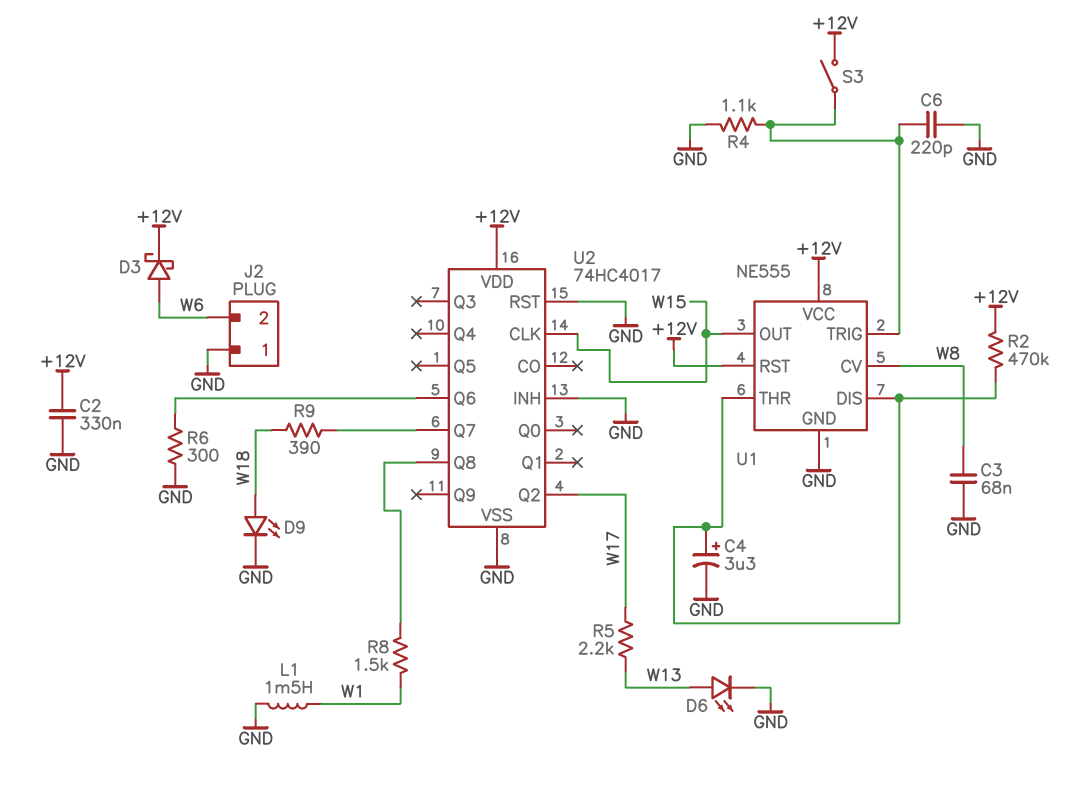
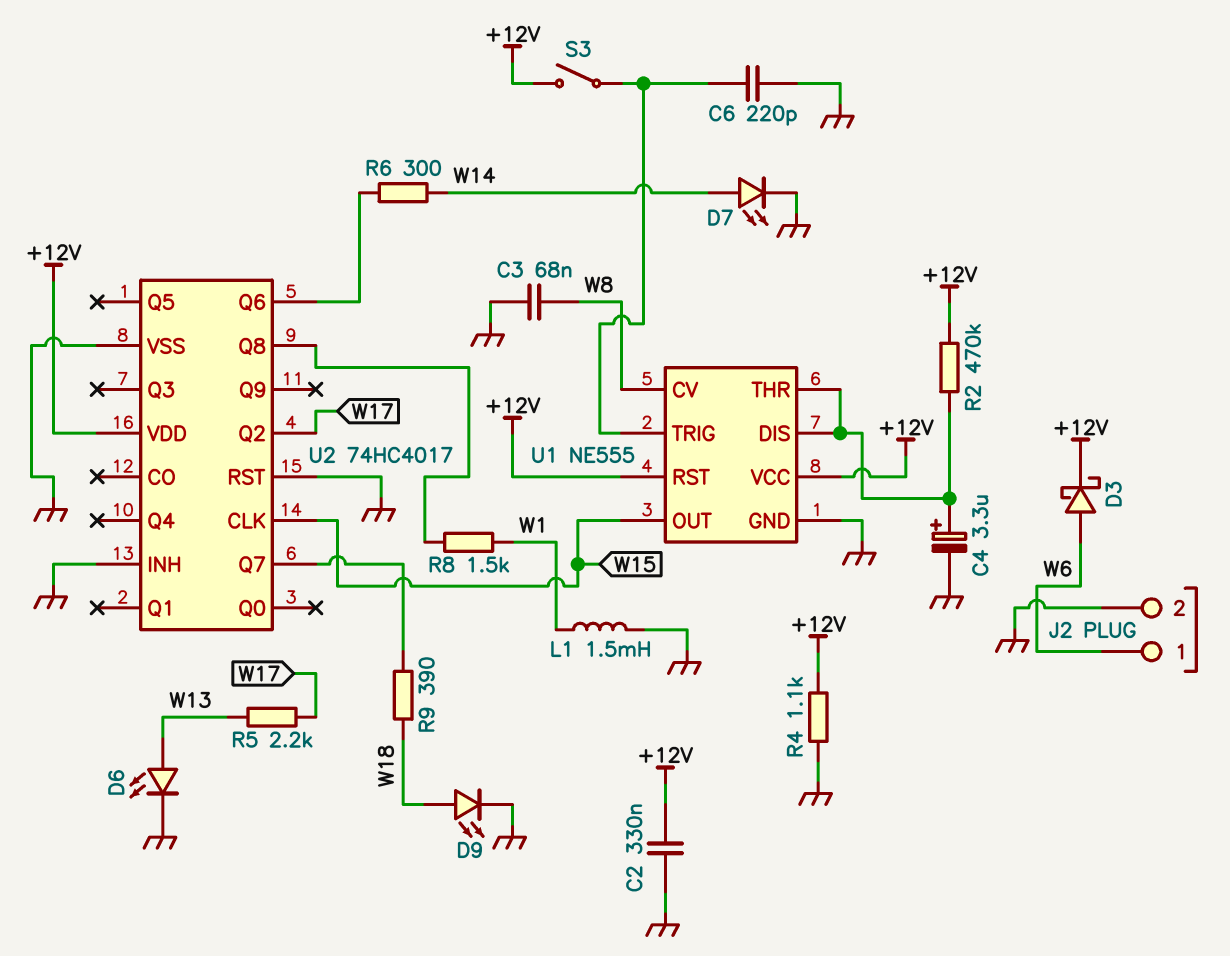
D7: none -> LED (A W14, K GND)
J2 pin 1: GND -> W6
J2 pin 2: W6 -> GND
R4: 1.1k (GND, U1/TRIG) -> 1.1k (+12V, GND)
R6: 300 (GND, U2/Q6) -> 300 (U2/Q6, W14)

